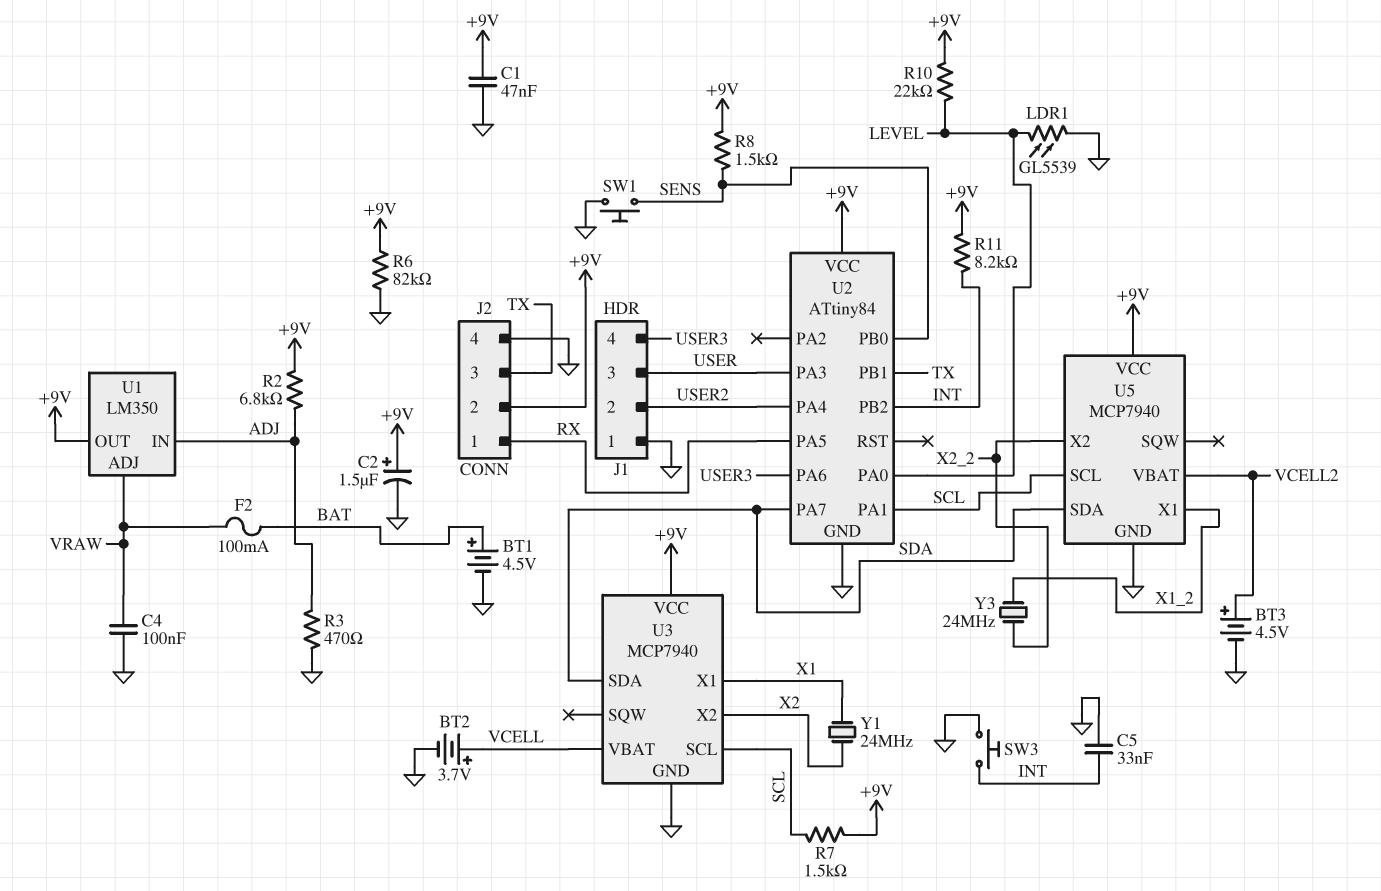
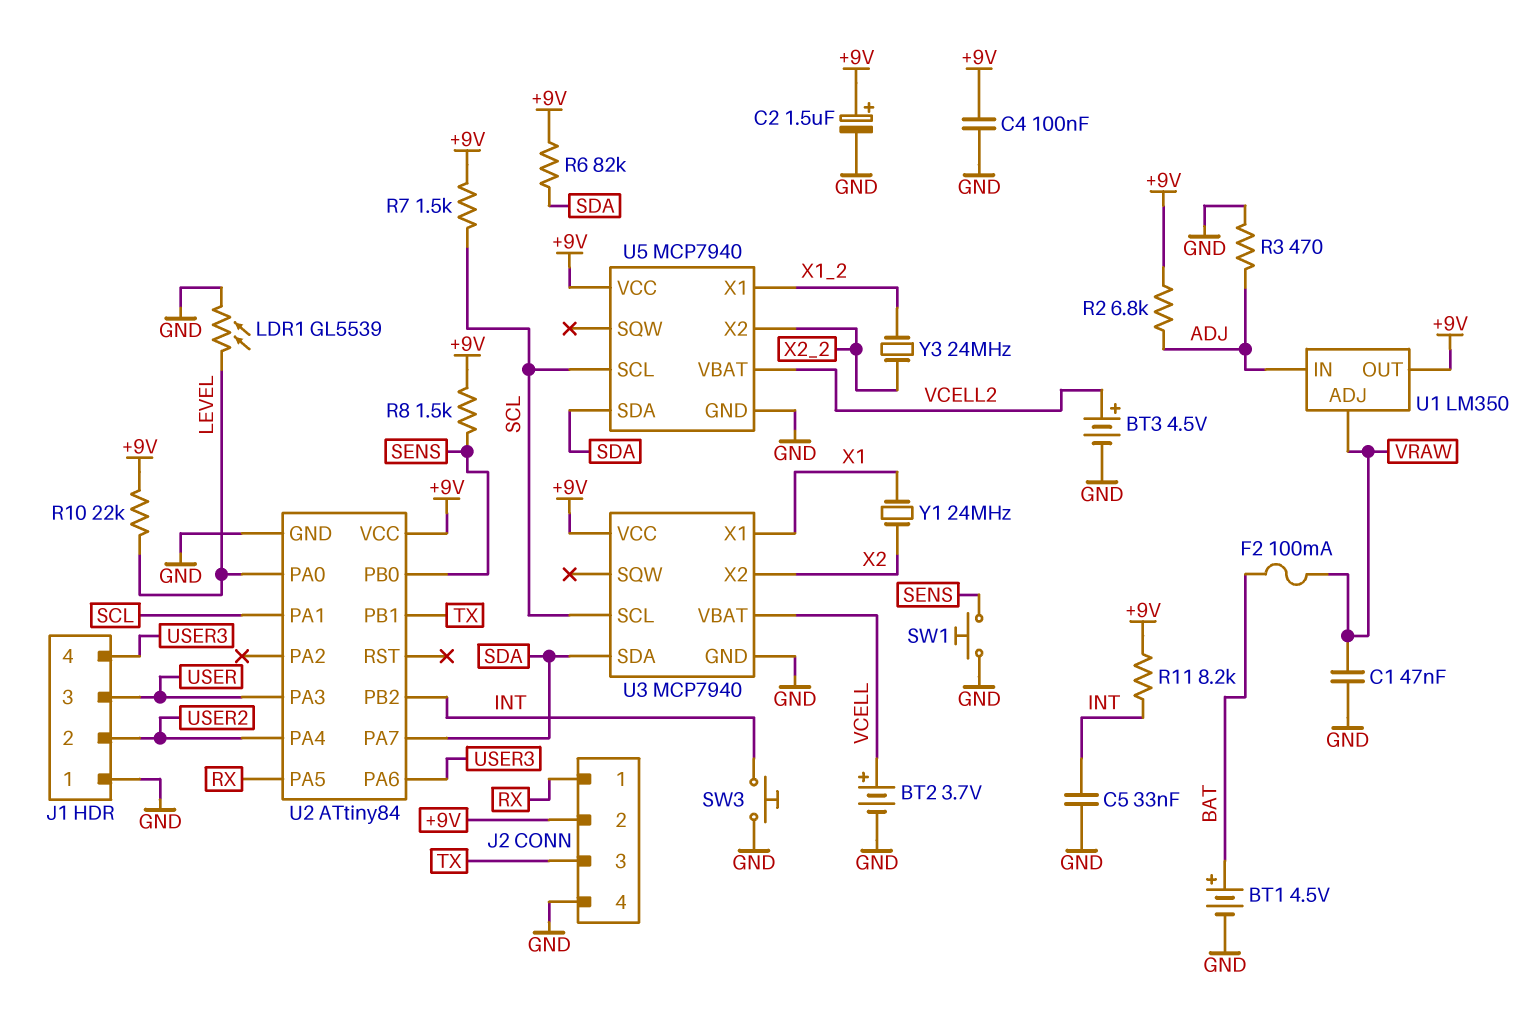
C1: 47nF (+9V, GND) -> 47nF (GND, VRAW)
C4: 100nF (GND, VRAW) -> 100nF (+9V, GND)
R6: 82k (+9V, GND) -> 82k (+9V, SDA)

